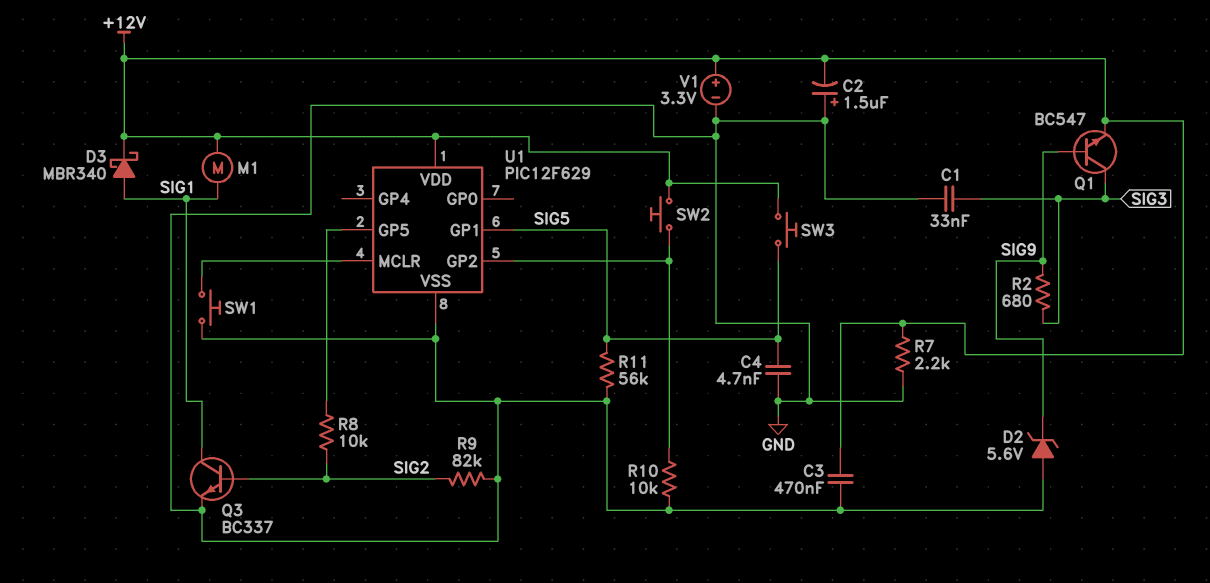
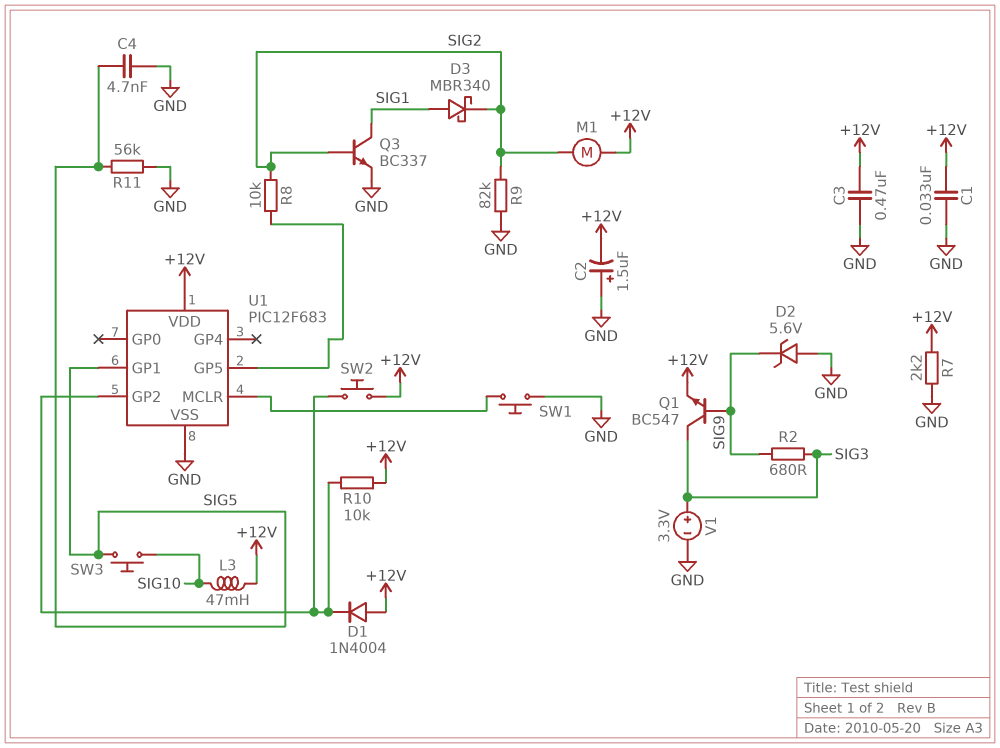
C1: 33nF (GND, SIG3) -> 33nF (+12V, GND)
D1: none -> diode 1N4004 (A +12V, K U1/GP2)
D3: schottky MBR340 (A SIG1, K +12V) -> schottky MBR340 (A SIG1, K SIG2)
L3: none -> 47mH (+12V, SIG10)
M1: motor (+12V, SIG1) -> motor (+12V, SIG2)
R10: 10k (GND, U1/GP2) -> 10k (+12V, U1/GP2)
SW3: button (+12V, SIG5) -> button (SIG5, SIG10)
U1: PIC12F629 -> PIC12F683
V1: 3.3V (plus +12V, minus GND) -> 3.3V (plus SIG3, minus GND)

